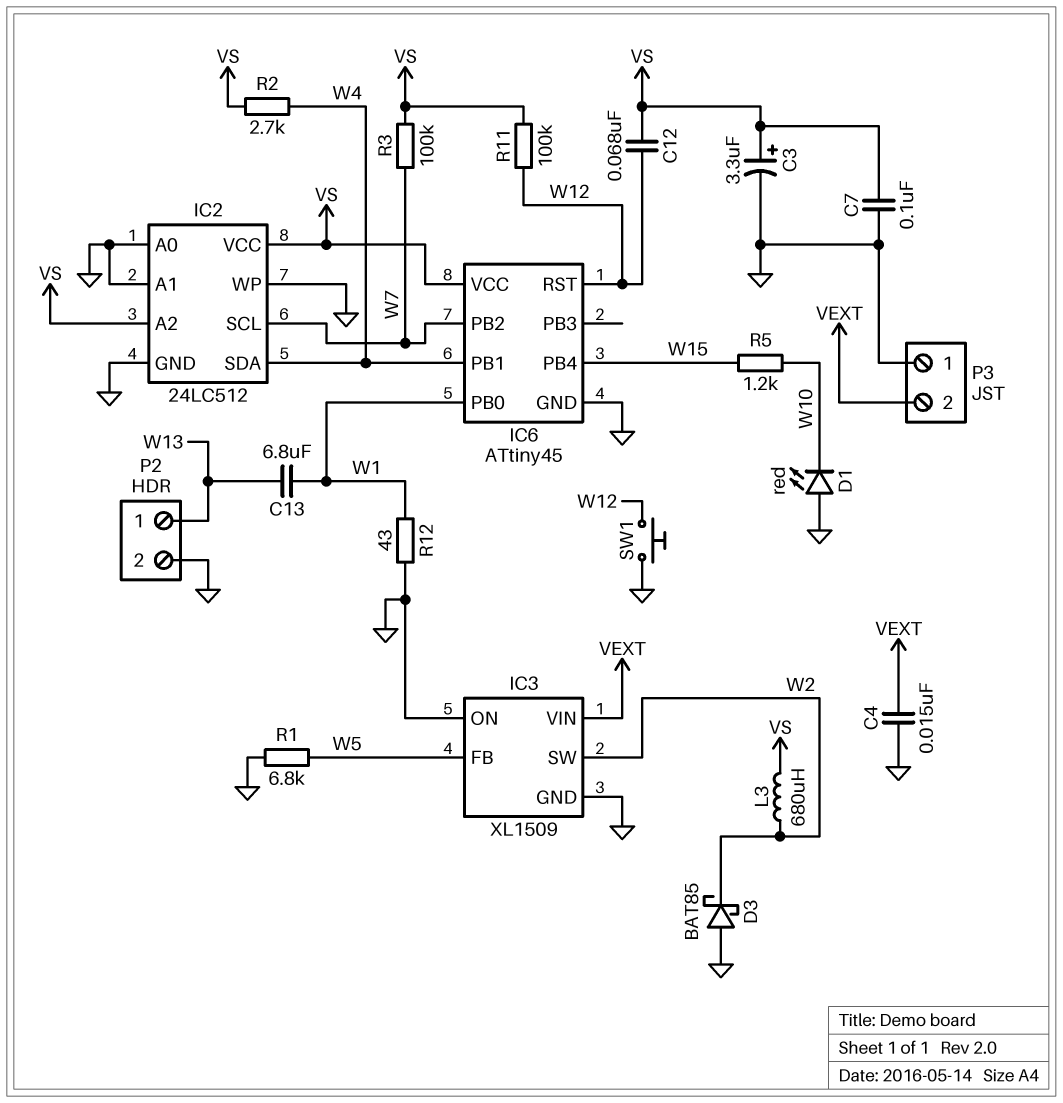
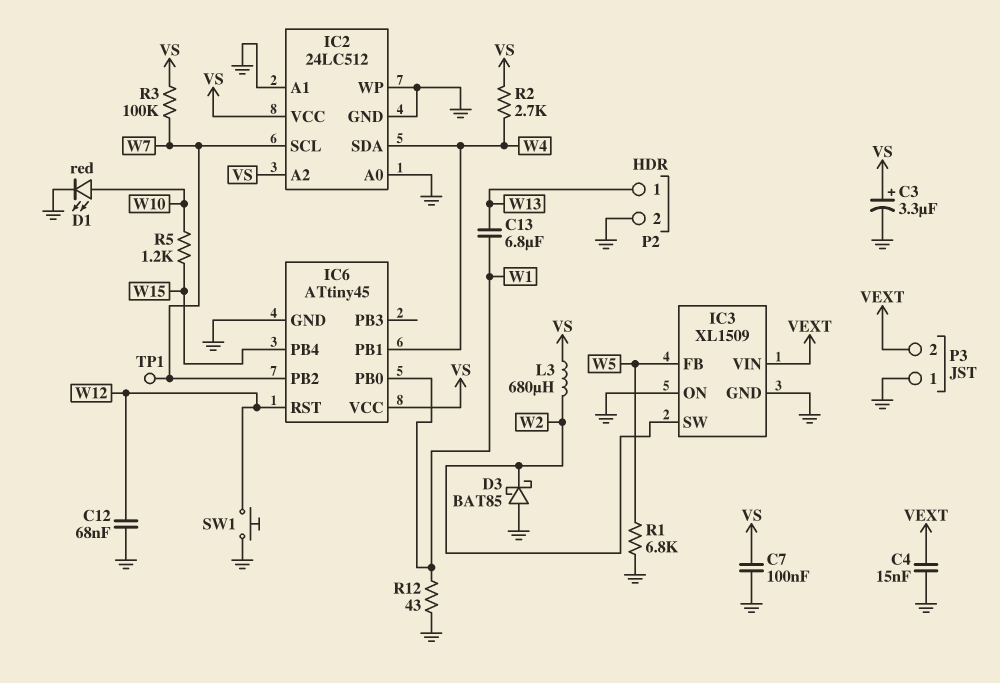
C12: 68nF (VS, W12) -> 68nF (GND, W12)
D1: LED red (A GND, K W10) -> LED red (A W10, K GND)
R11: 100k (VS, W12) -> none
TP1: none -> test point (W7)

